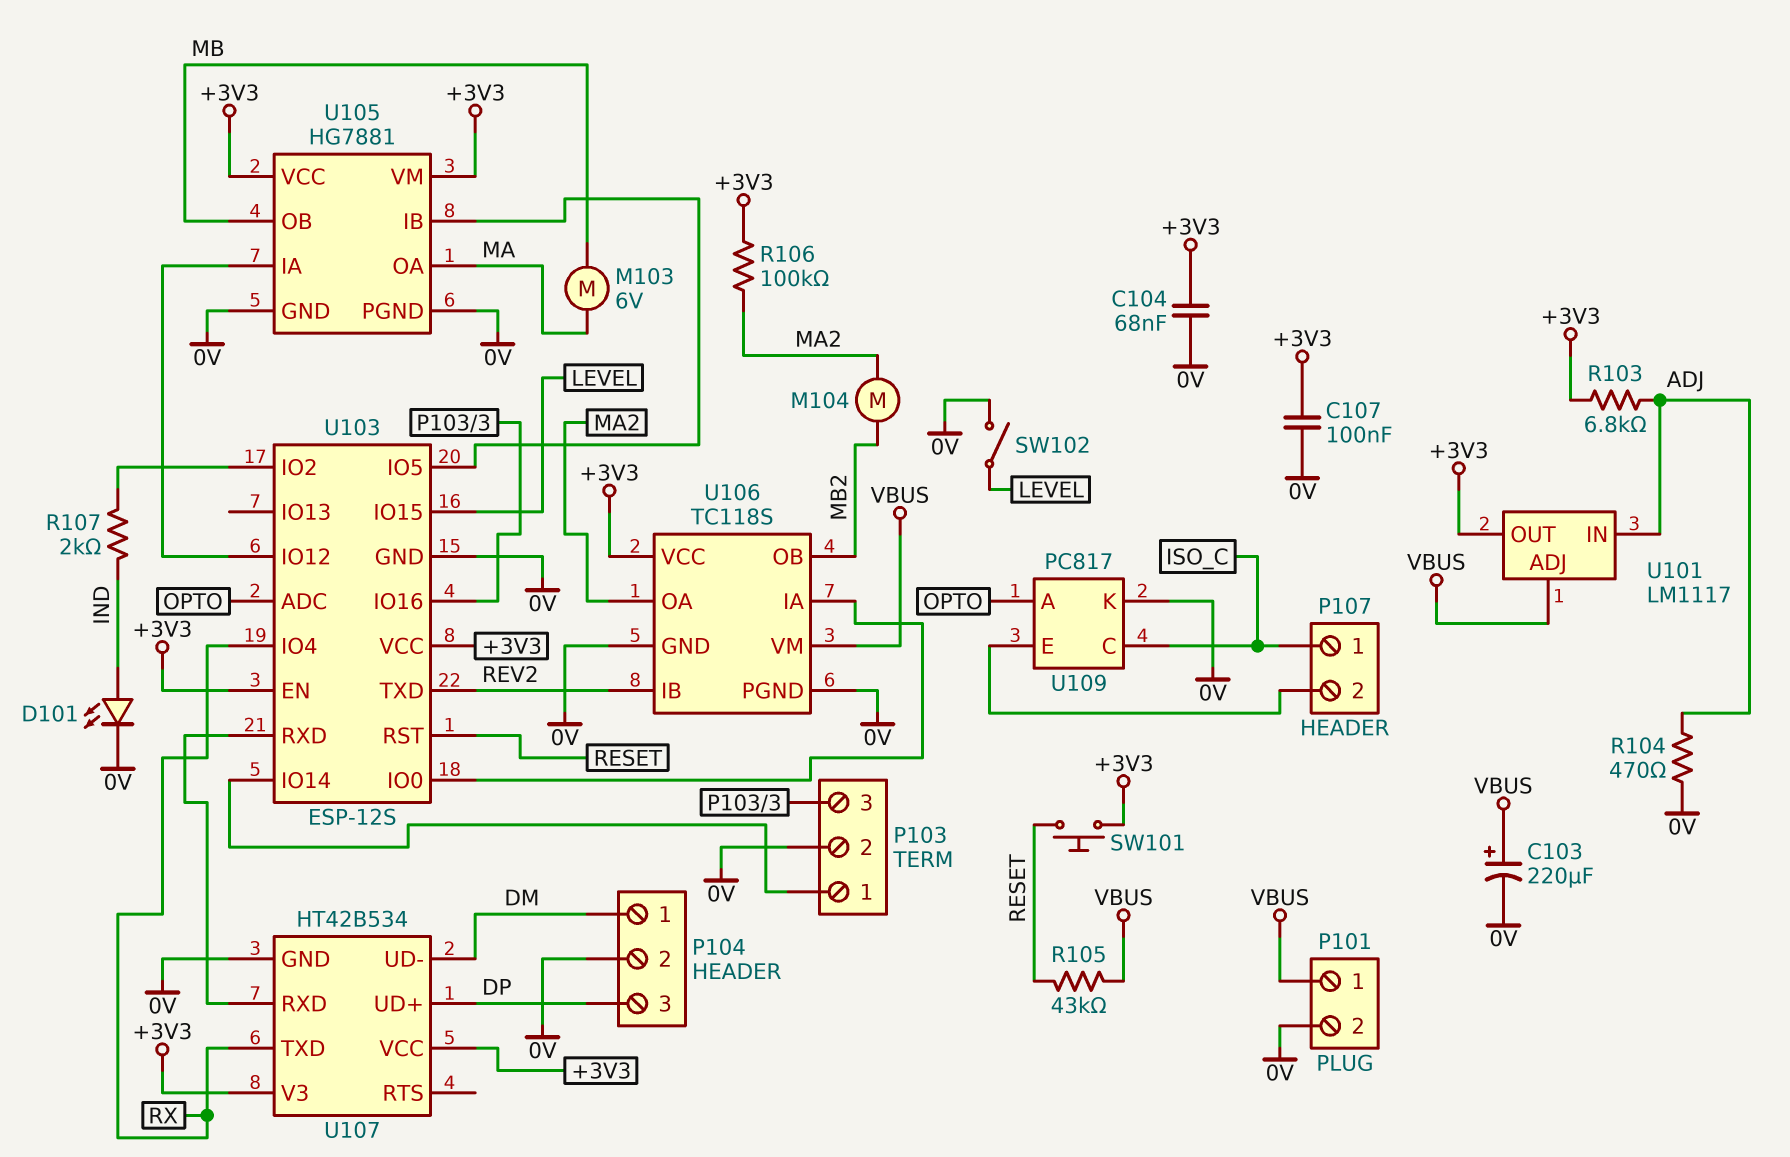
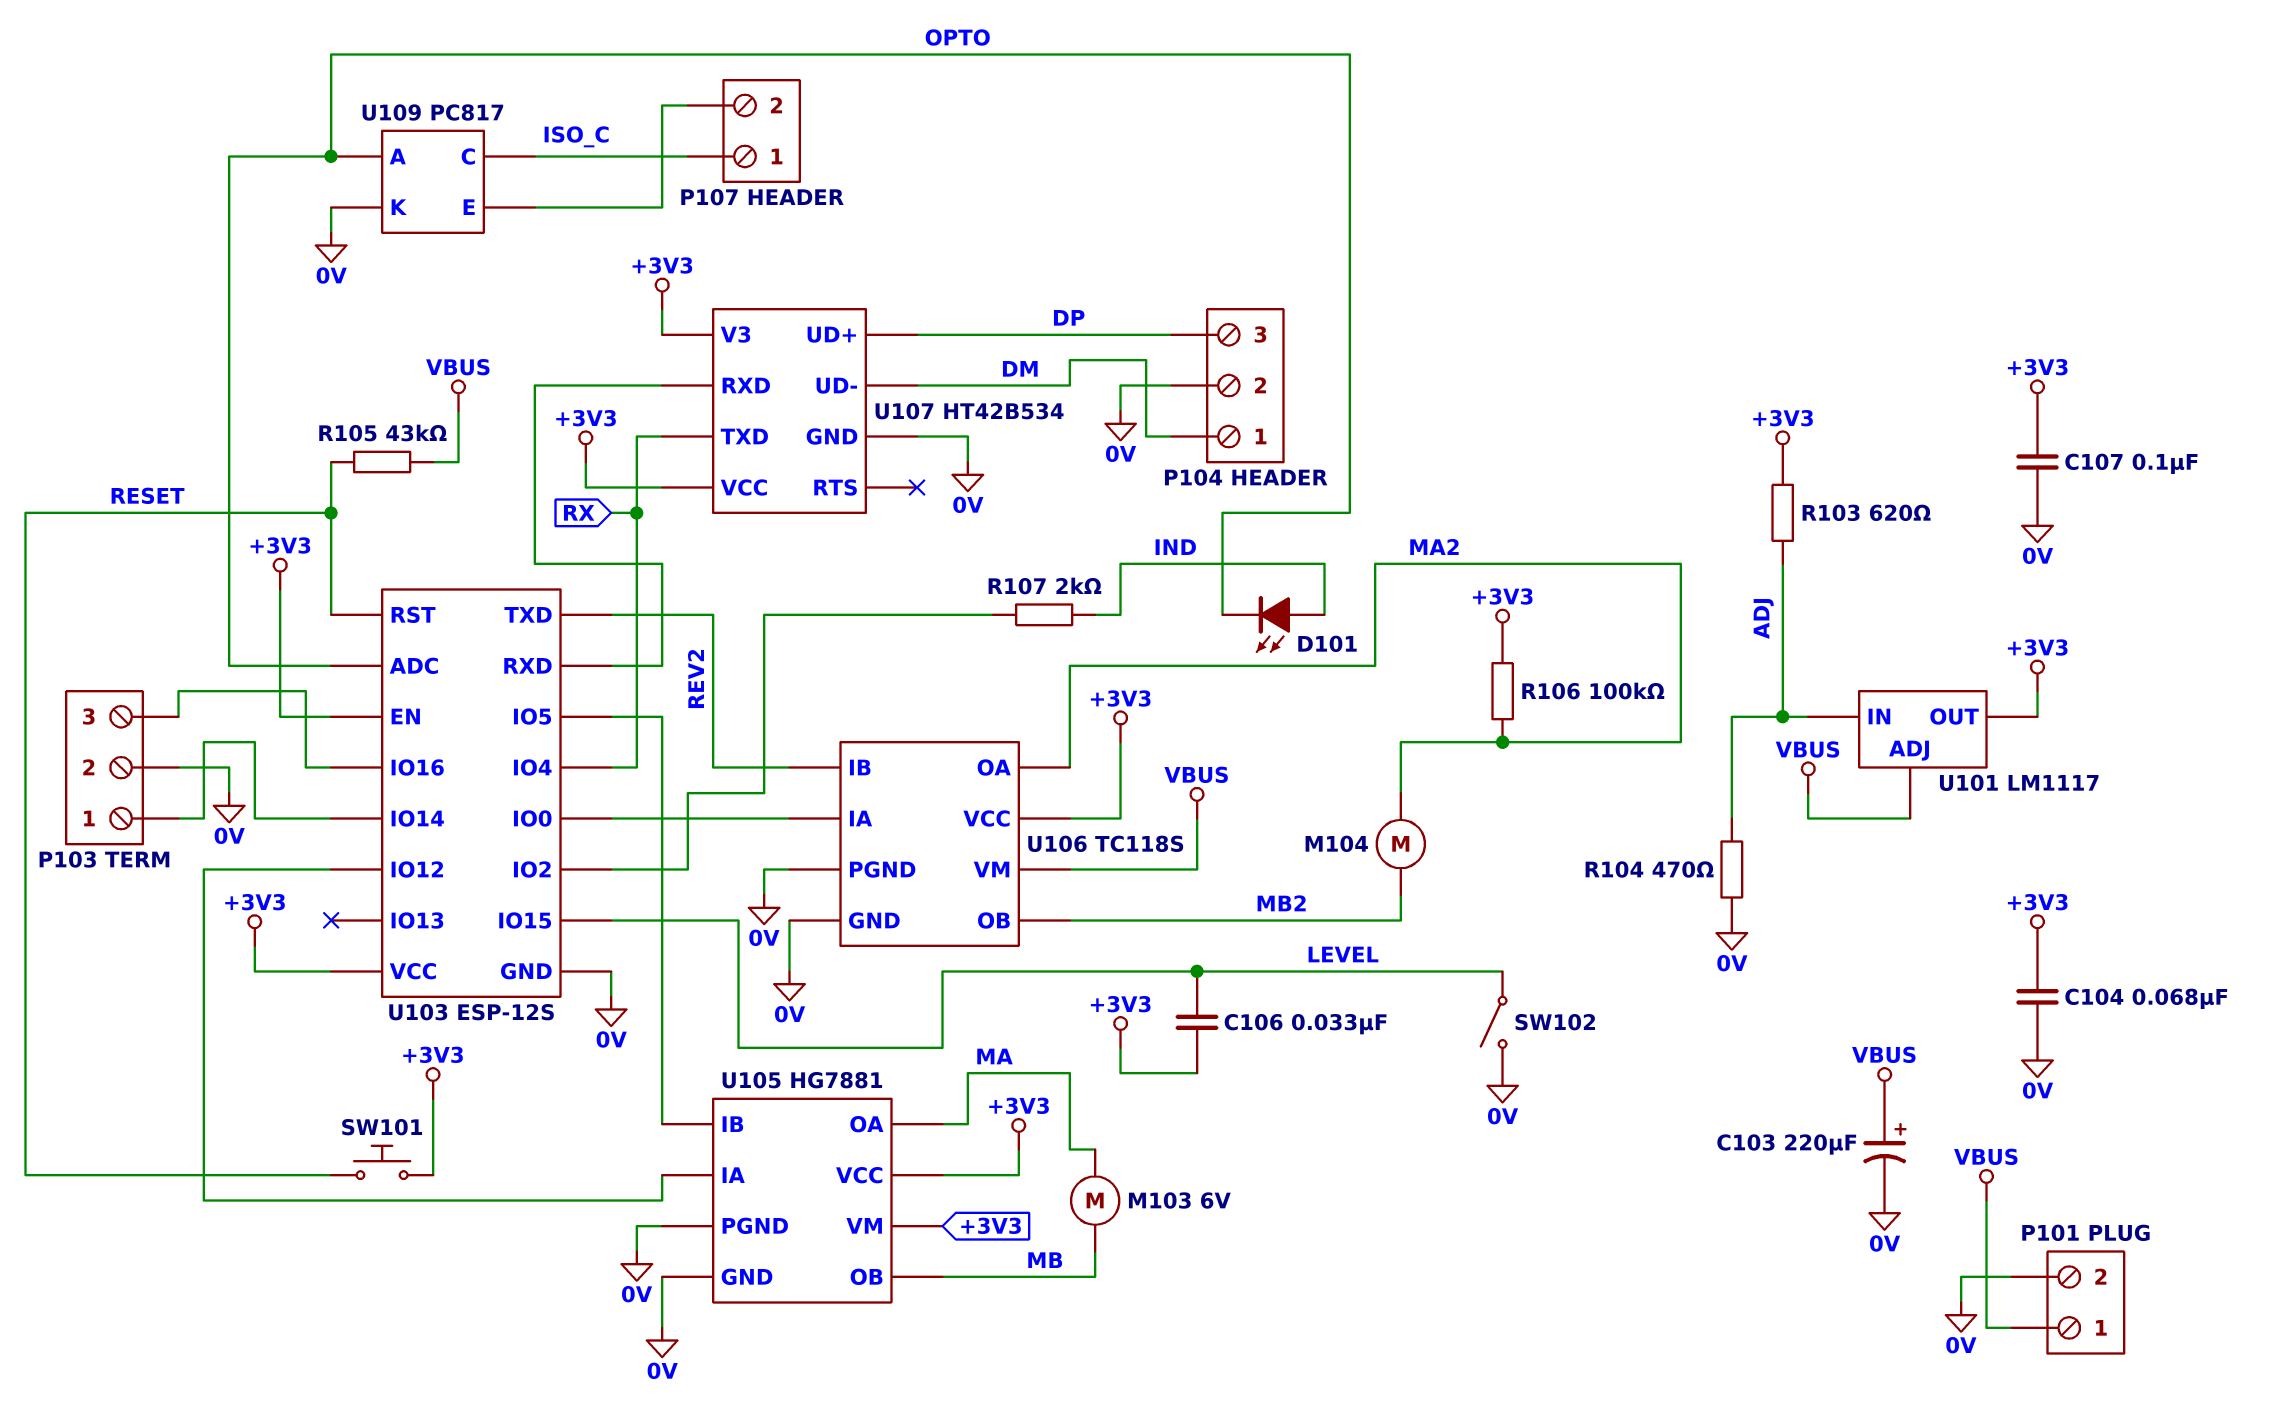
C106: none -> 33nF (+3V3, LEVEL)
D101: LED (A IND, K 0V) -> LED (A IND, K OPTO)
R103: 6.8k (+3V3, ADJ) -> 620 (+3V3, ADJ)

